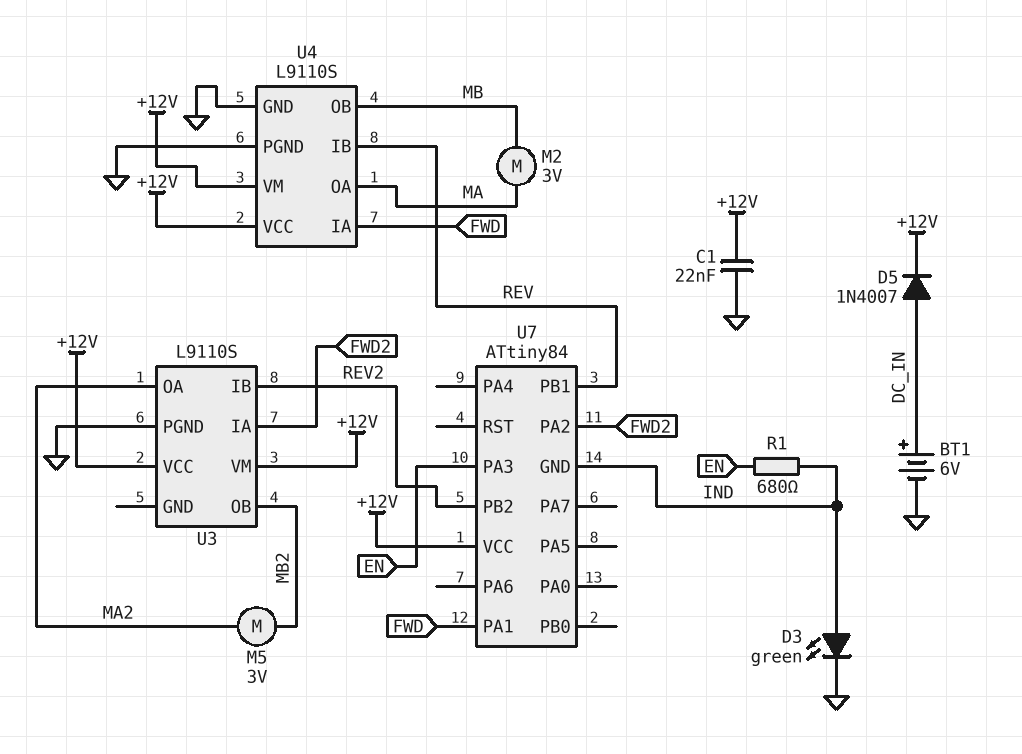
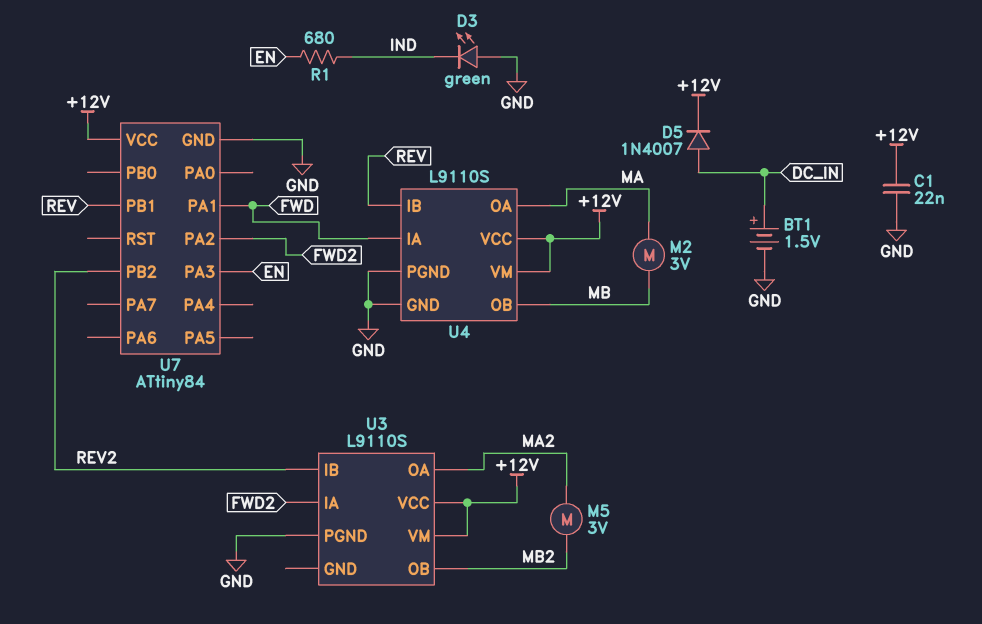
BT1: 6V (plus DC_IN, minus GND) -> 1.5V (plus DC_IN, minus GND)
D3: LED green (A IND, K GND) -> LED green (A GND, K IND)
U7 pin GND: IND -> GND

